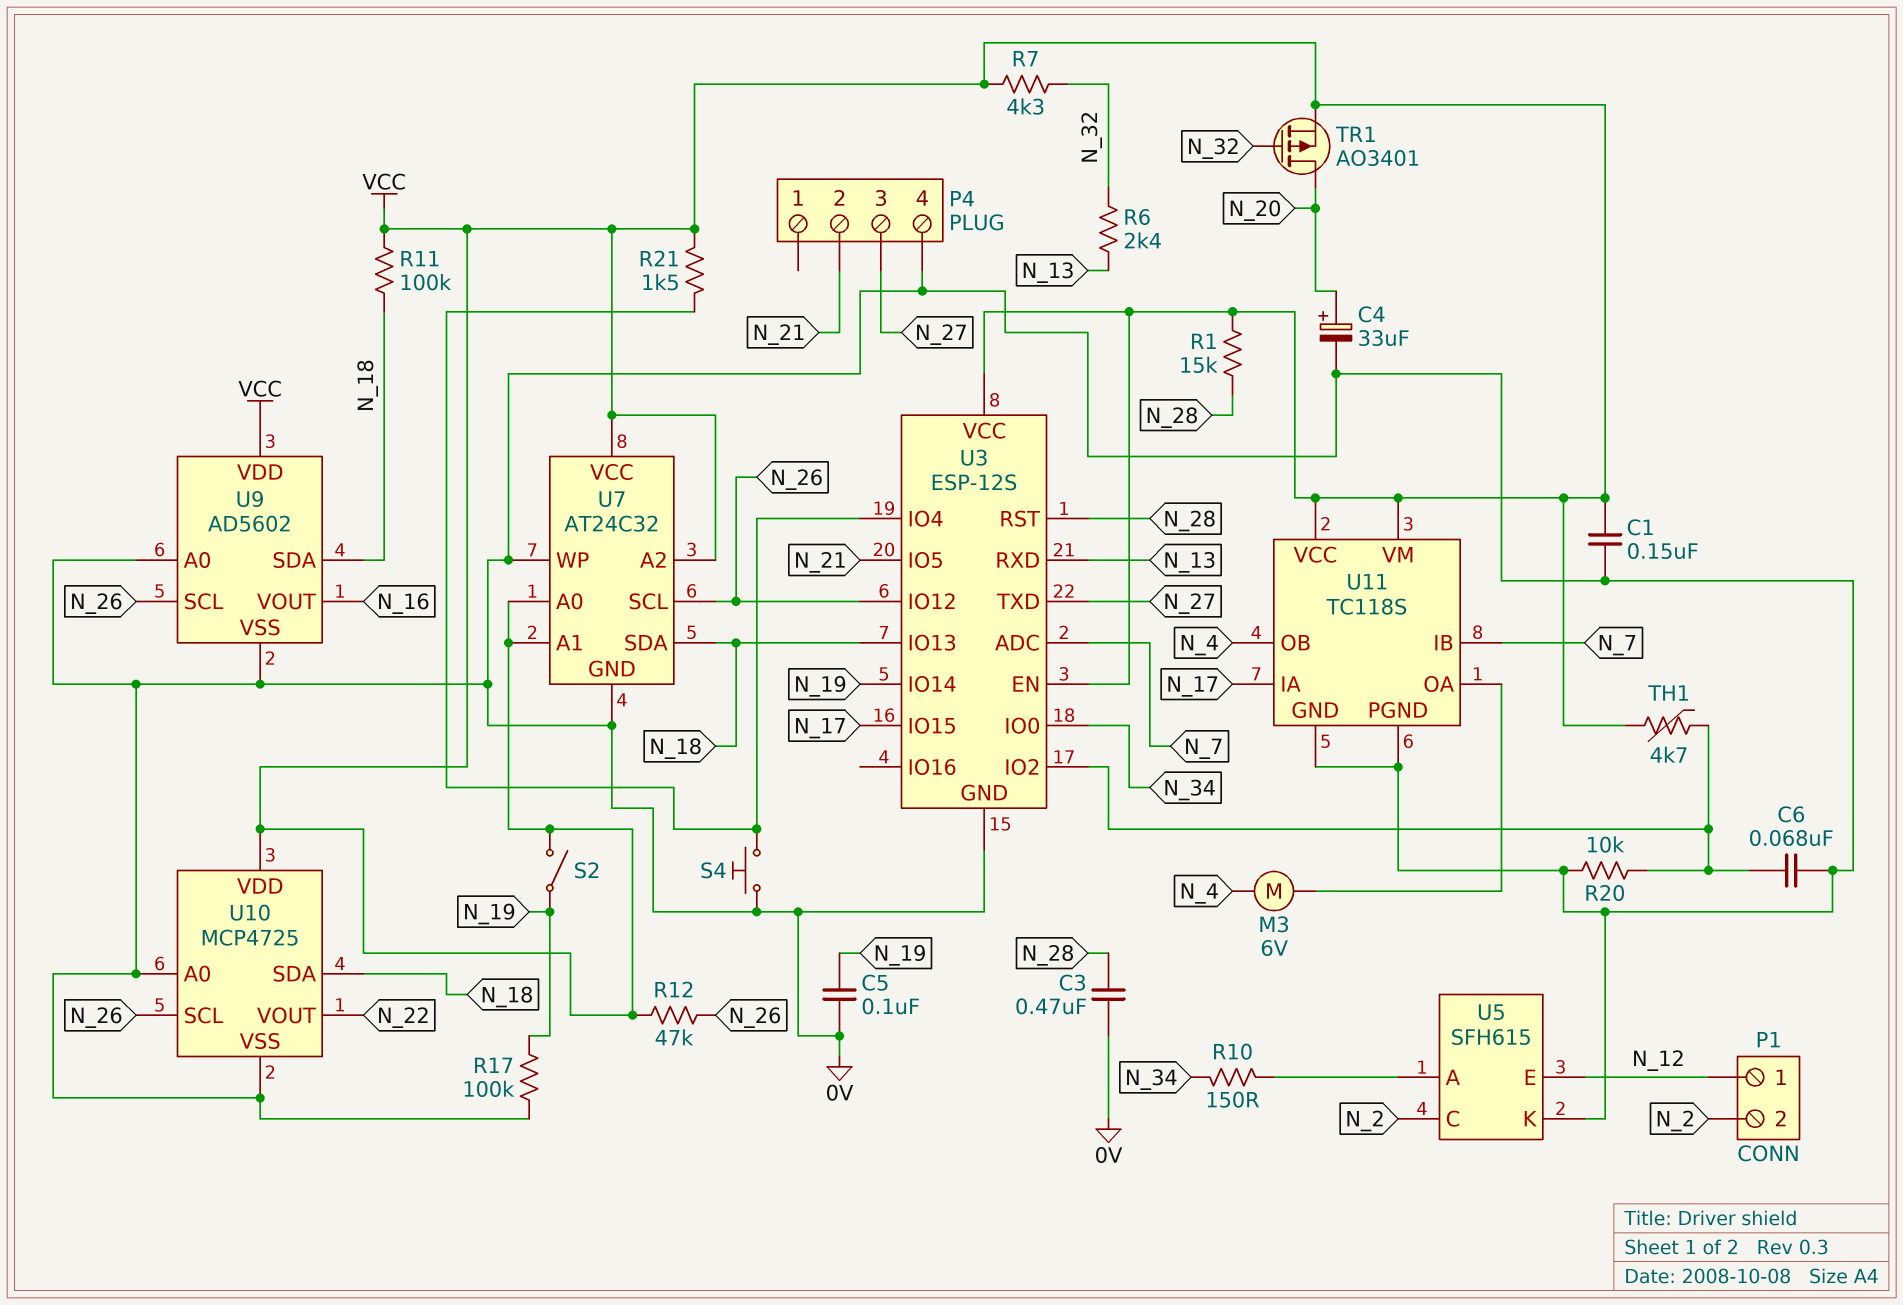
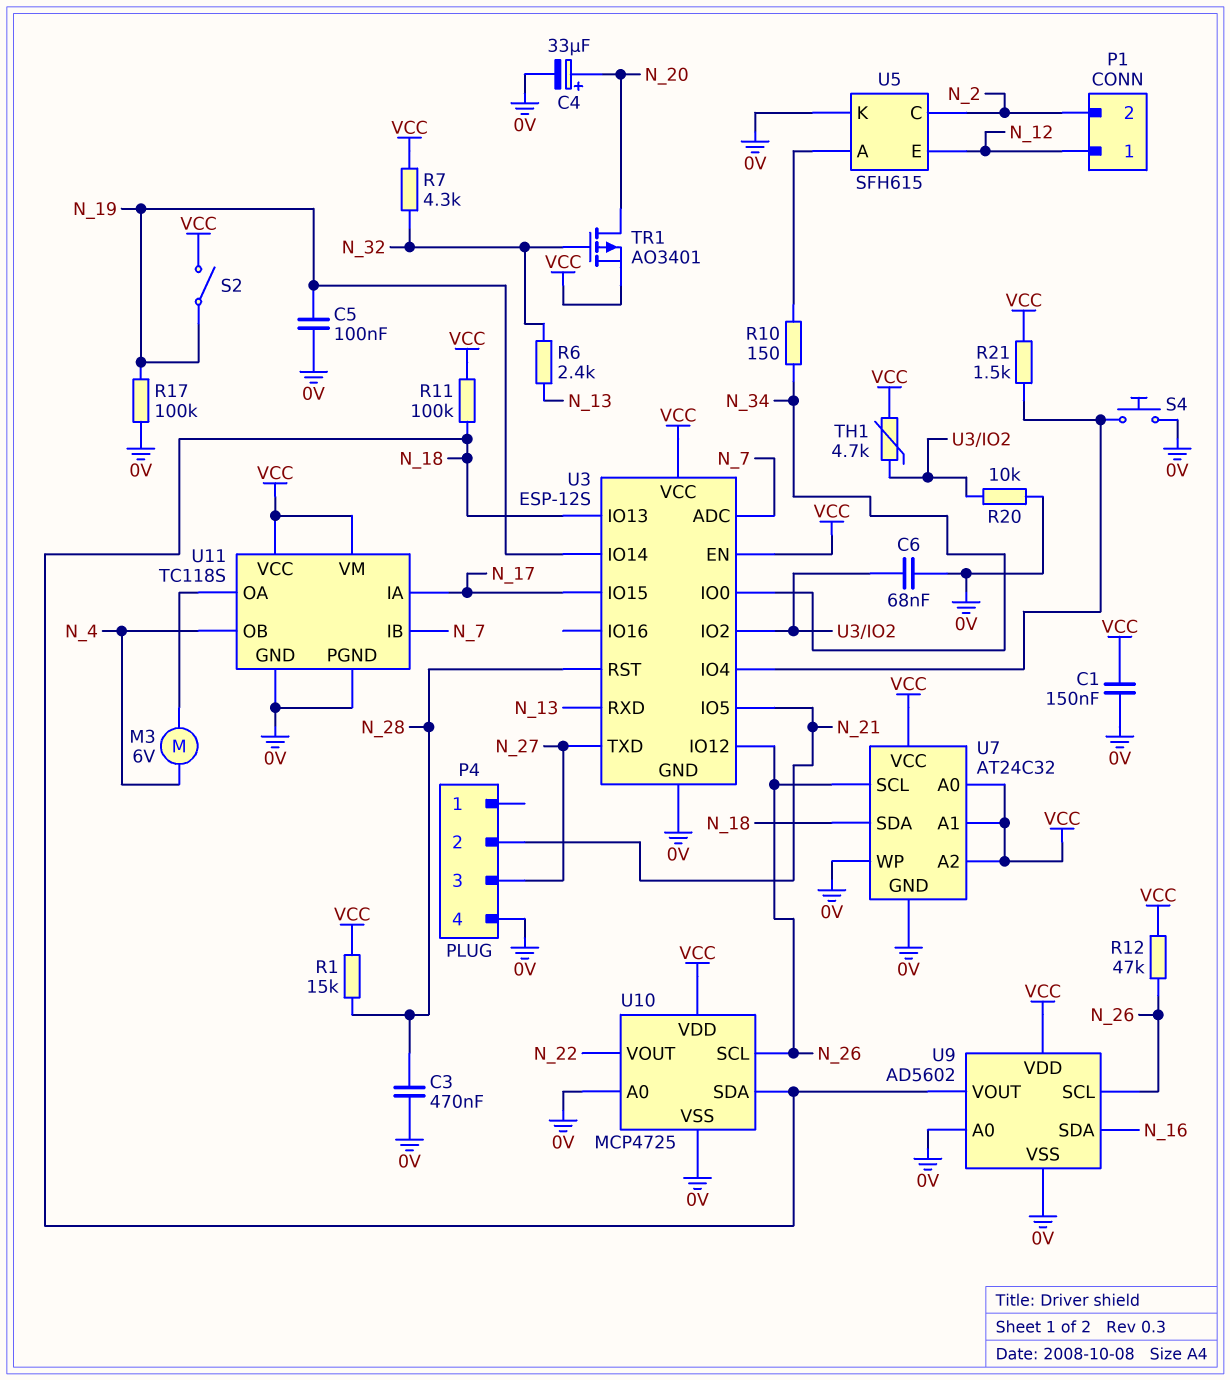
U9 pin SDA: N_18 -> N_16
U9 pin VOUT: N_16 -> N_18

